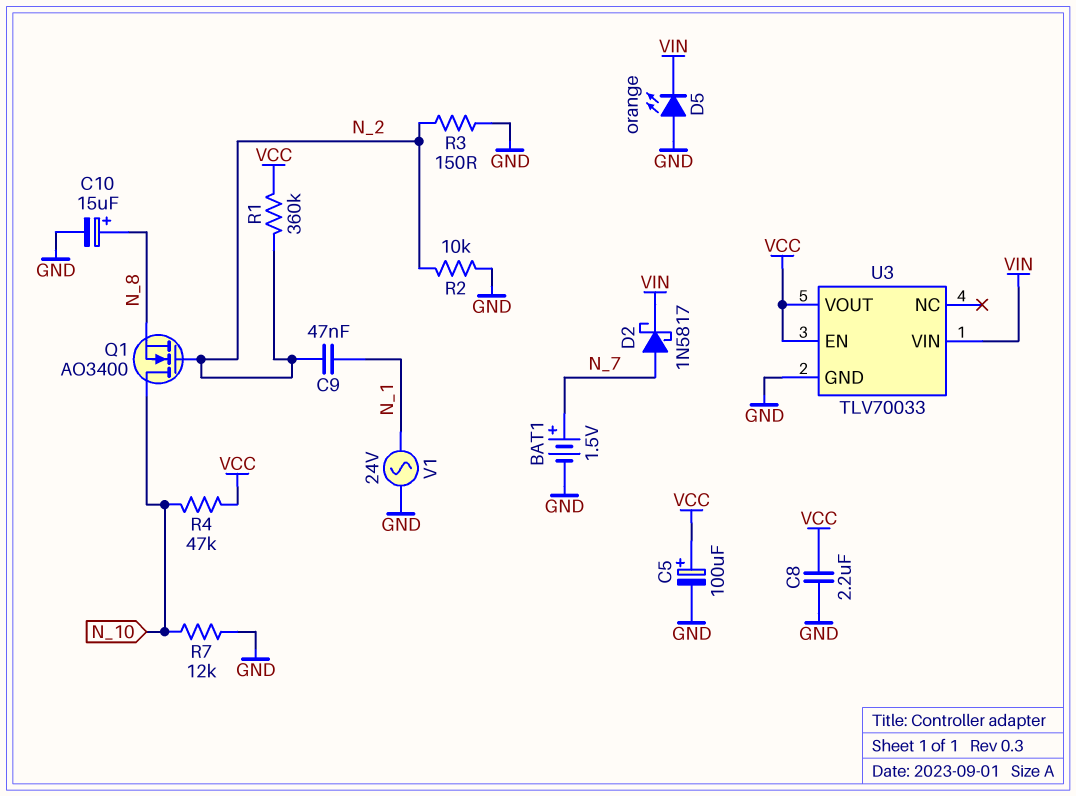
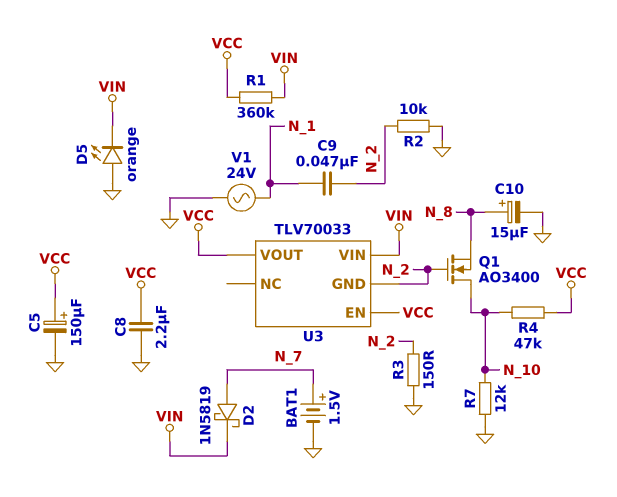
C5: 100uF (plus VCC, minus GND) -> 150uF (plus VCC, minus GND)
D2: schottky 1N5817 (A N_7, K VIN) -> schottky 1N5819 (A N_7, K VIN)
R1: 360k (N_2, VCC) -> 360k (VCC, VIN)
U3 pin GND: GND -> N_2

